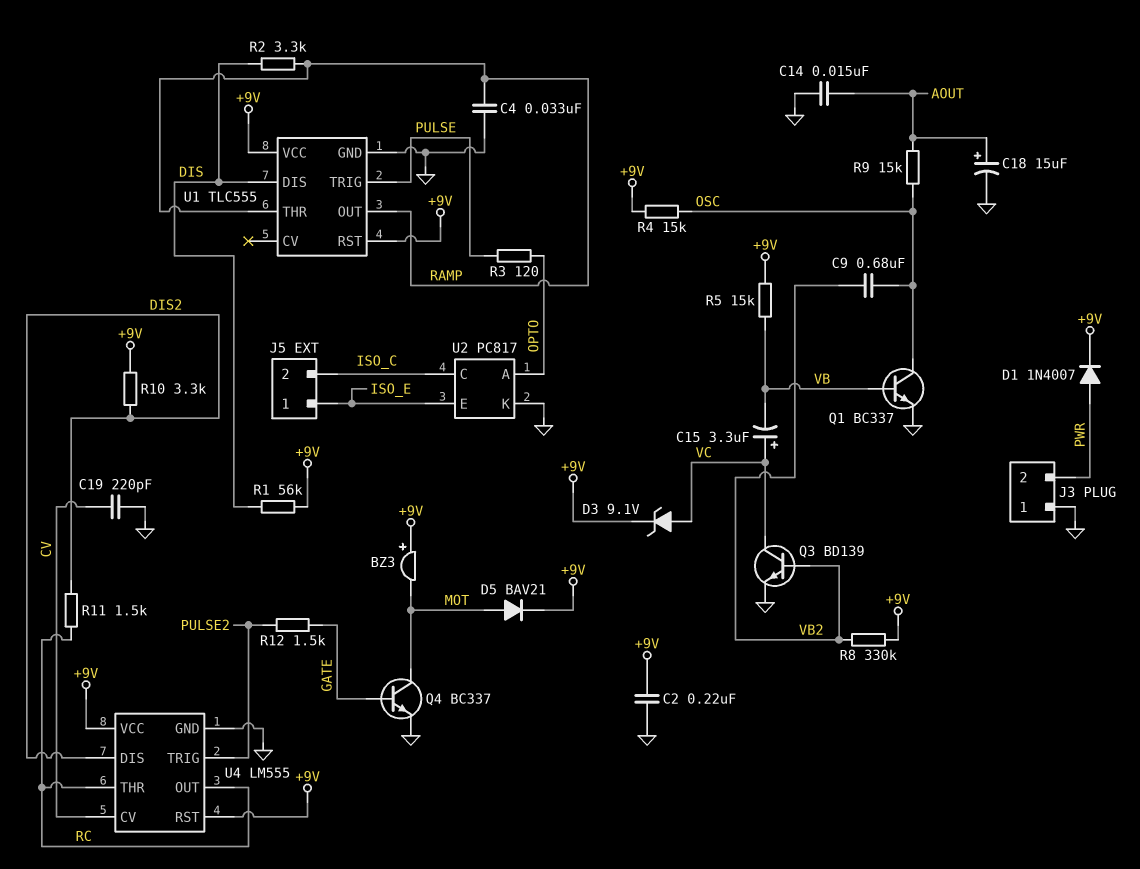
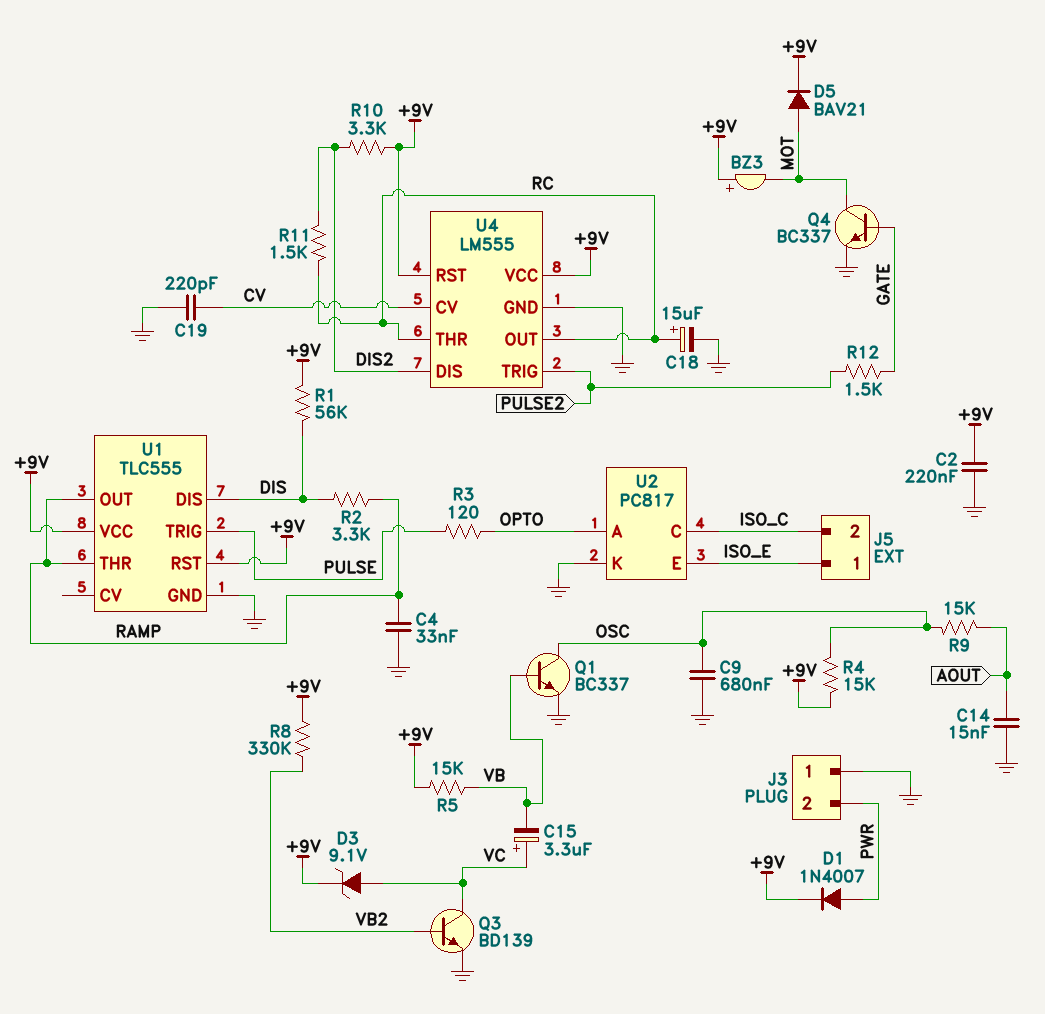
C9: 680nF (OSC, VB2) -> 680nF (GND, OSC)
C18: 15uF (plus AOUT, minus GND) -> 15uF (plus RC, minus GND)

